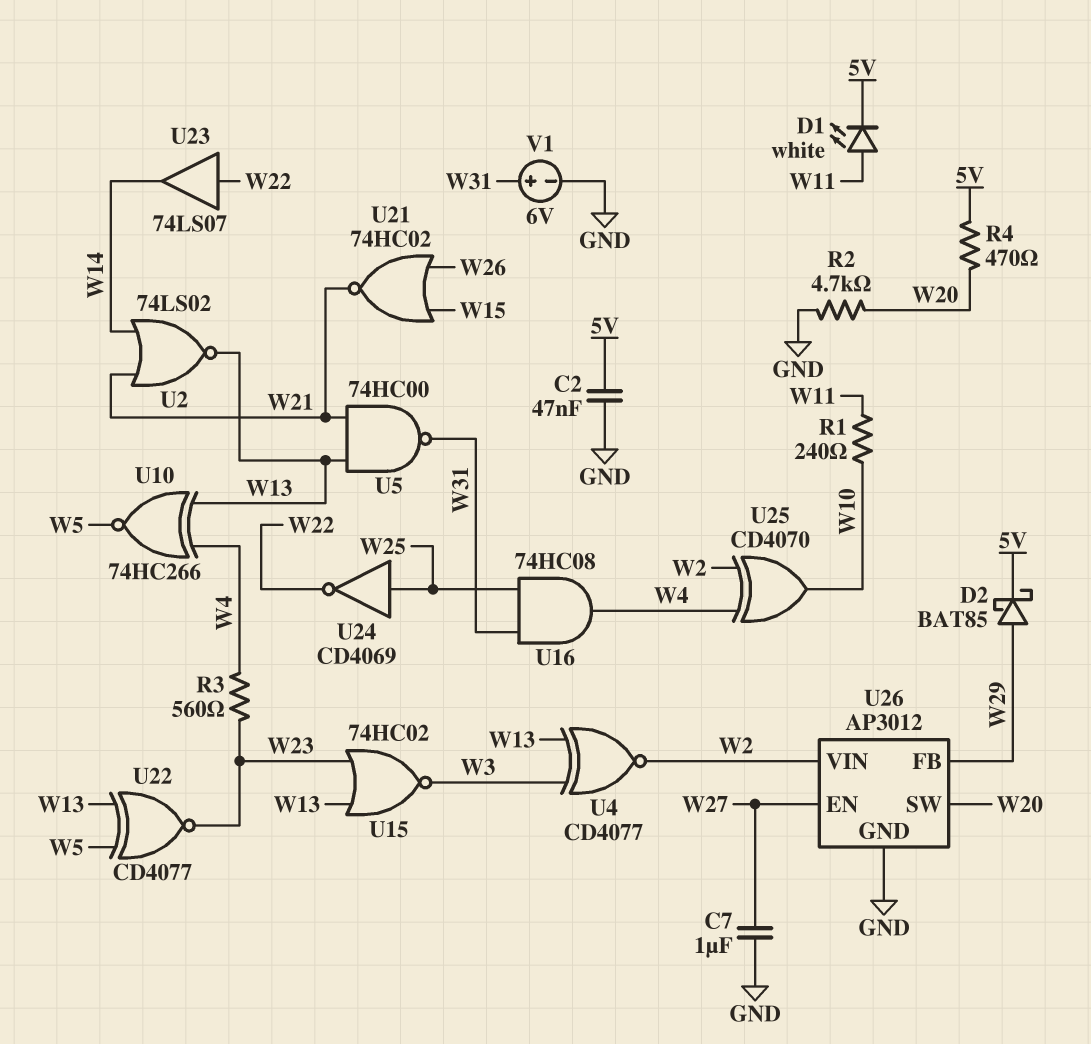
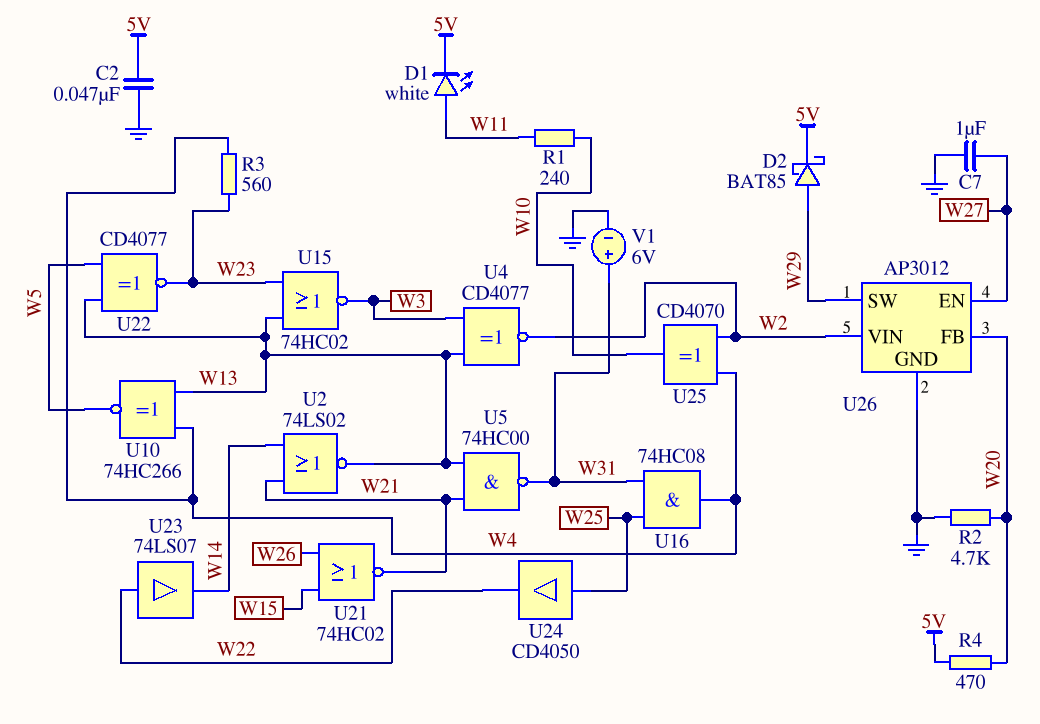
U24: NOT CD4069 (in W25, out W22) -> buffer CD4050 (in W25, out W22)
U26 pin FB: W29 -> W20
U26 pin SW: W20 -> W29

